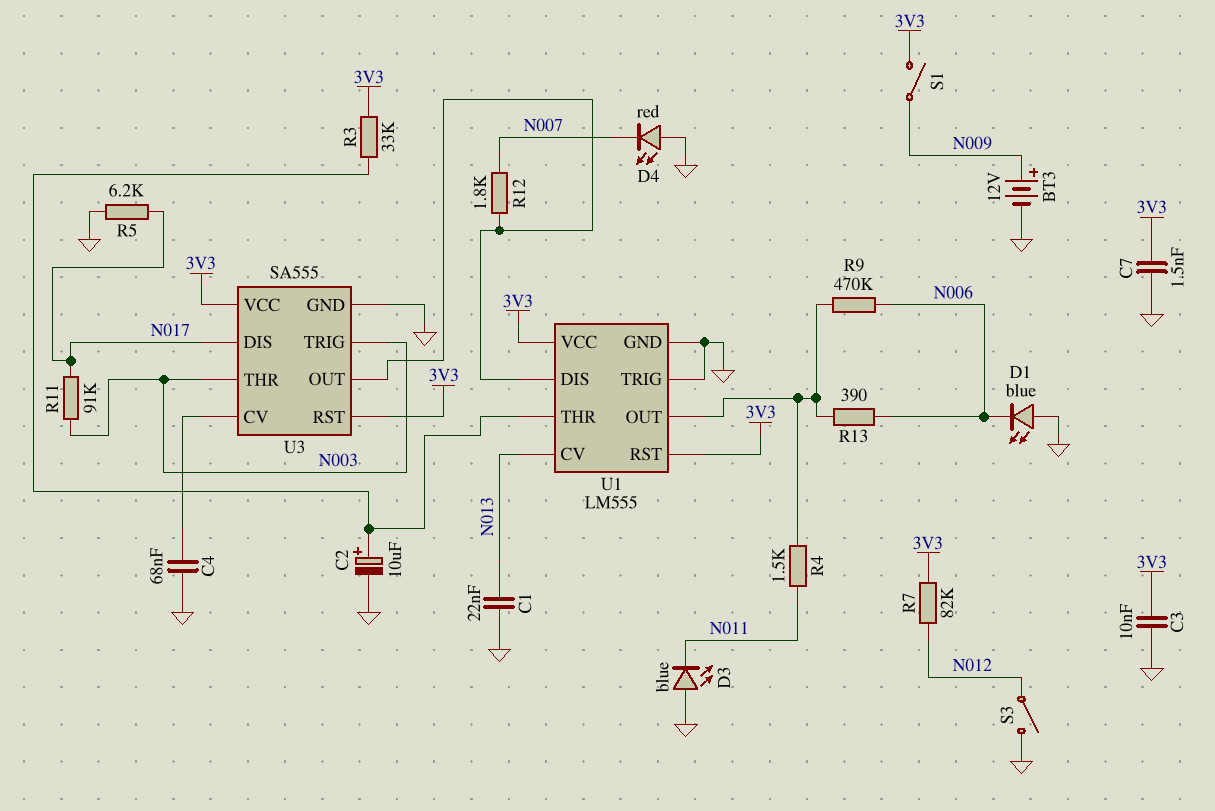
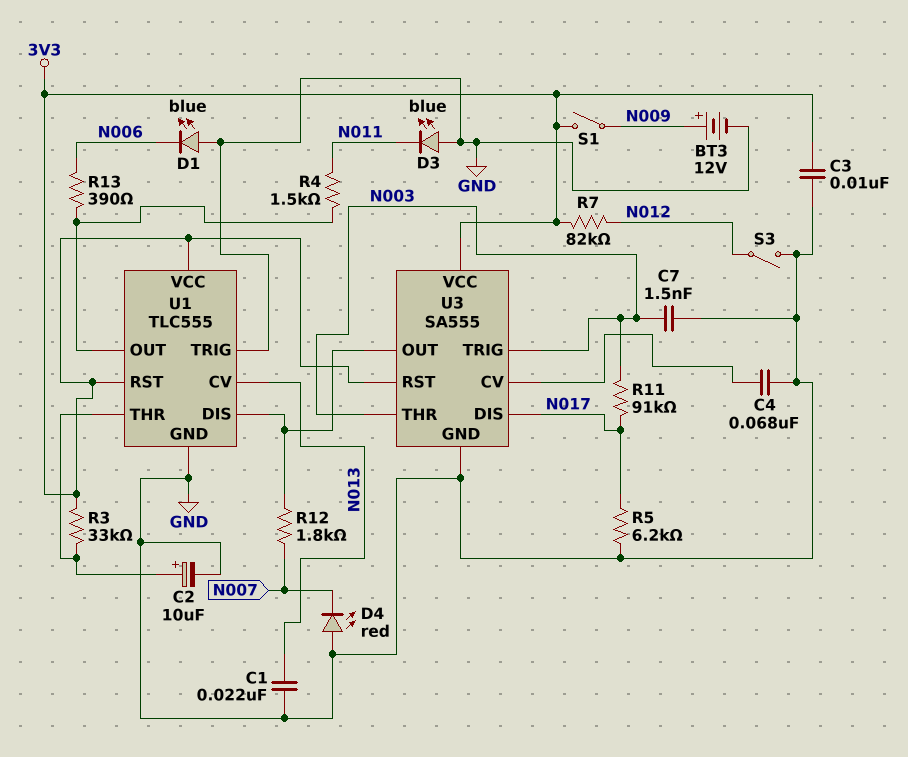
C7: 1.5nF (3V3, GND) -> 1.5nF (GND, N003)
R9: 470k (N006, U1/OUT) -> none
U1: LM555 -> TLC555

